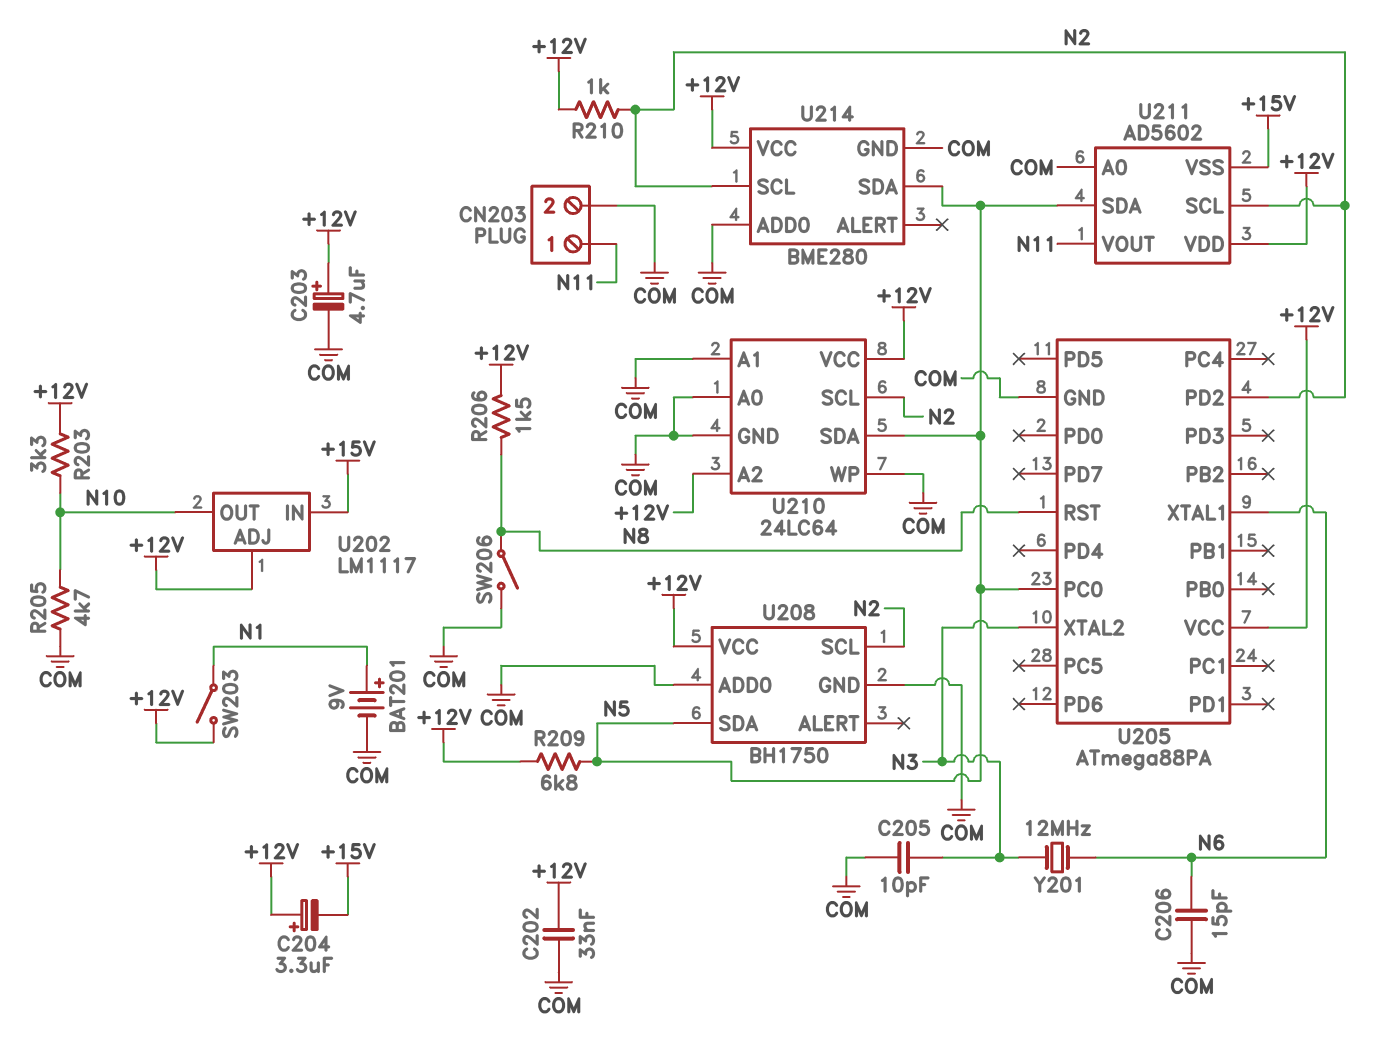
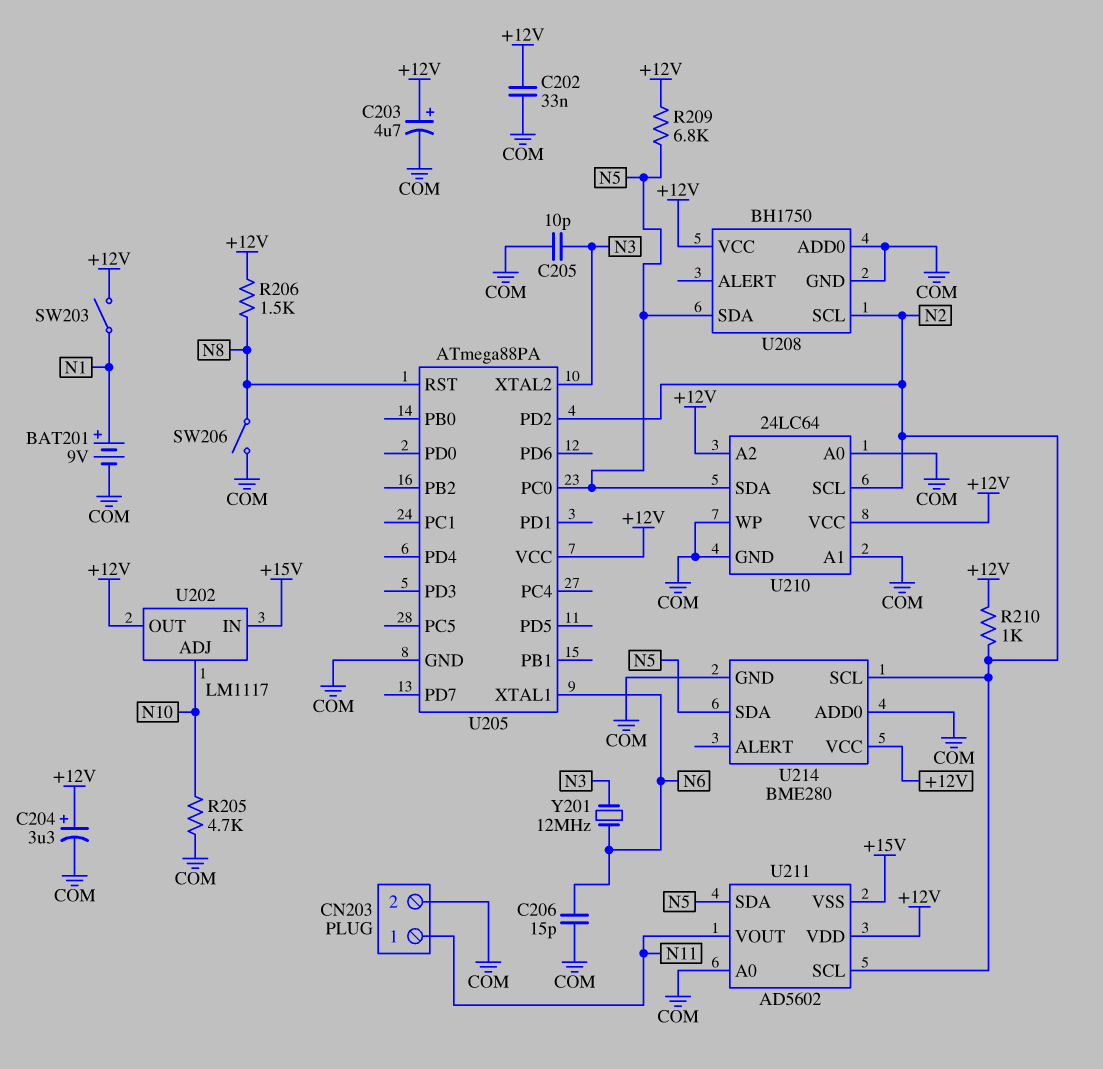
C204: 3.3uF (plus +12V, minus +15V) -> 3.3uF (plus +12V, minus COM)
R203: 3.3k (+12V, N10) -> none
U202 pin ADJ: +12V -> N10
U202 pin OUT: N10 -> +12V

